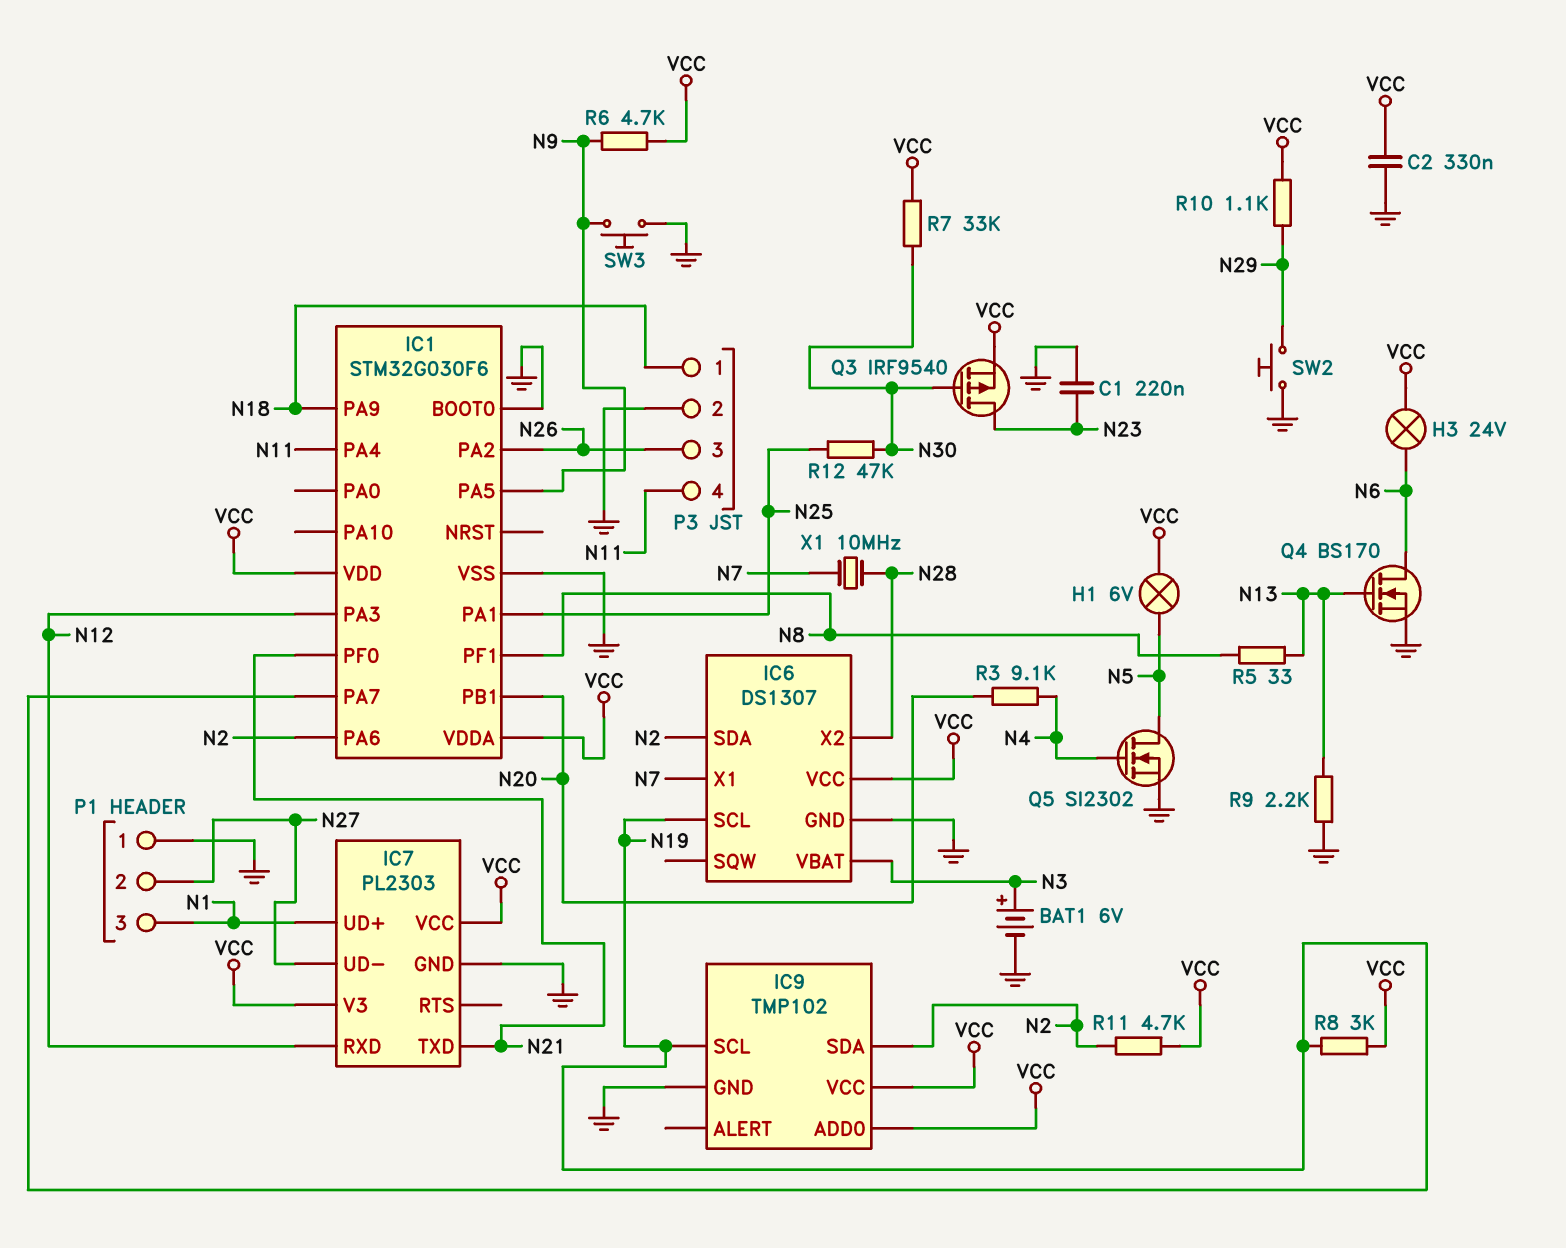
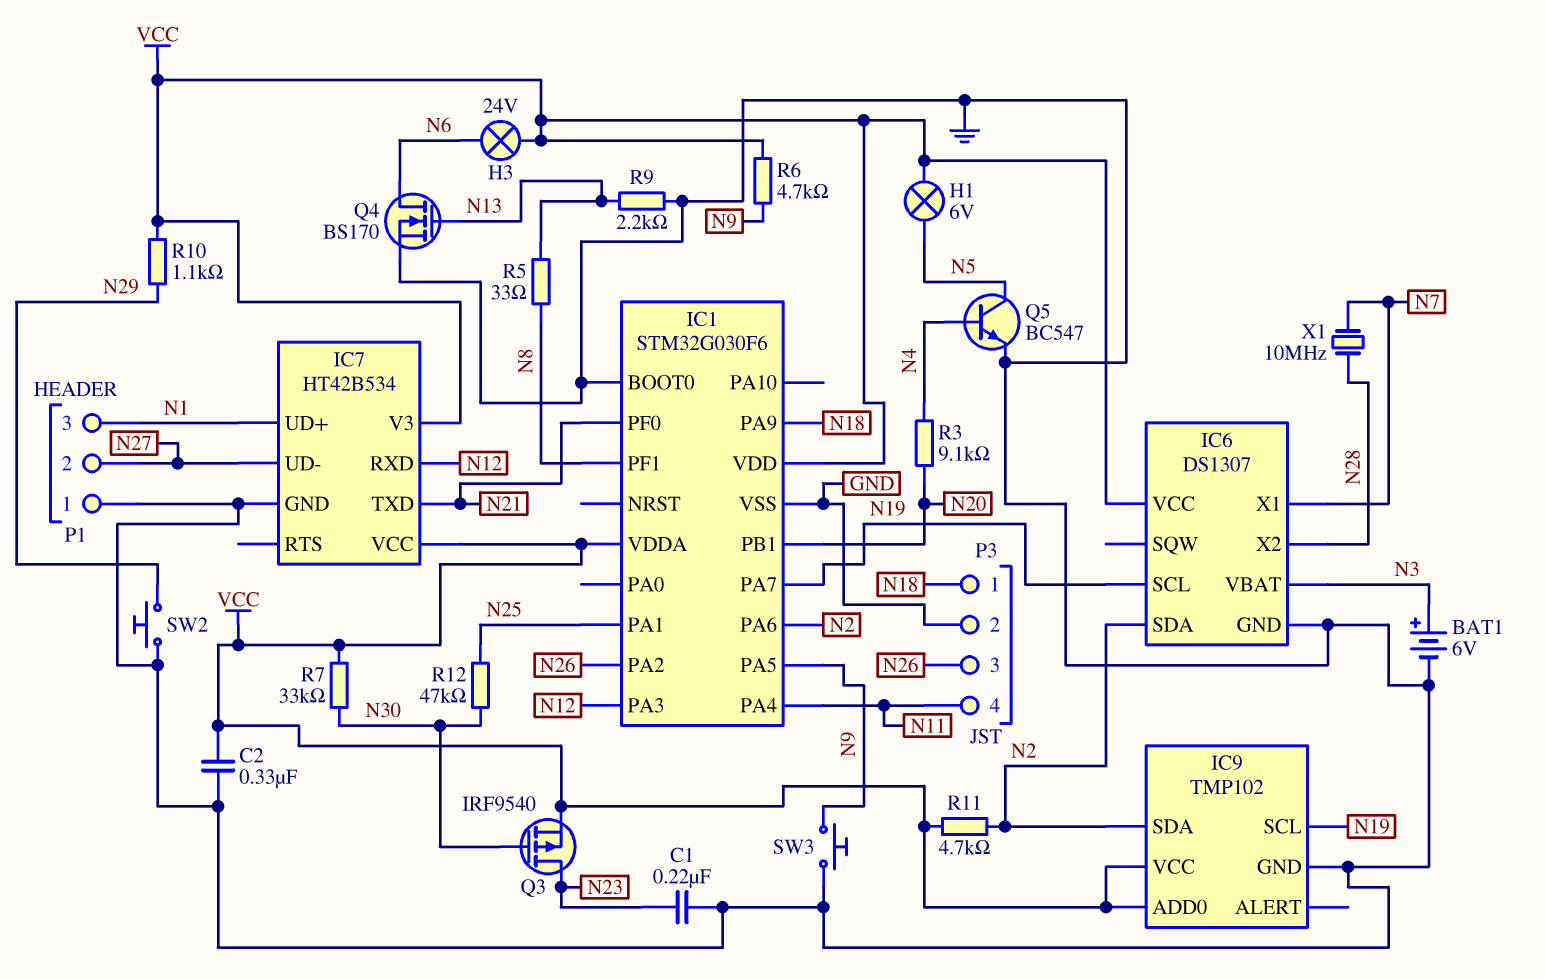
IC7: PL2303 -> HT42B534
Q5: NMOS SI2302 (G N4, D N5, S GND) -> NPN BC547 (B N4, C N5, E GND)
R8: 3k (N19, VCC) -> none

